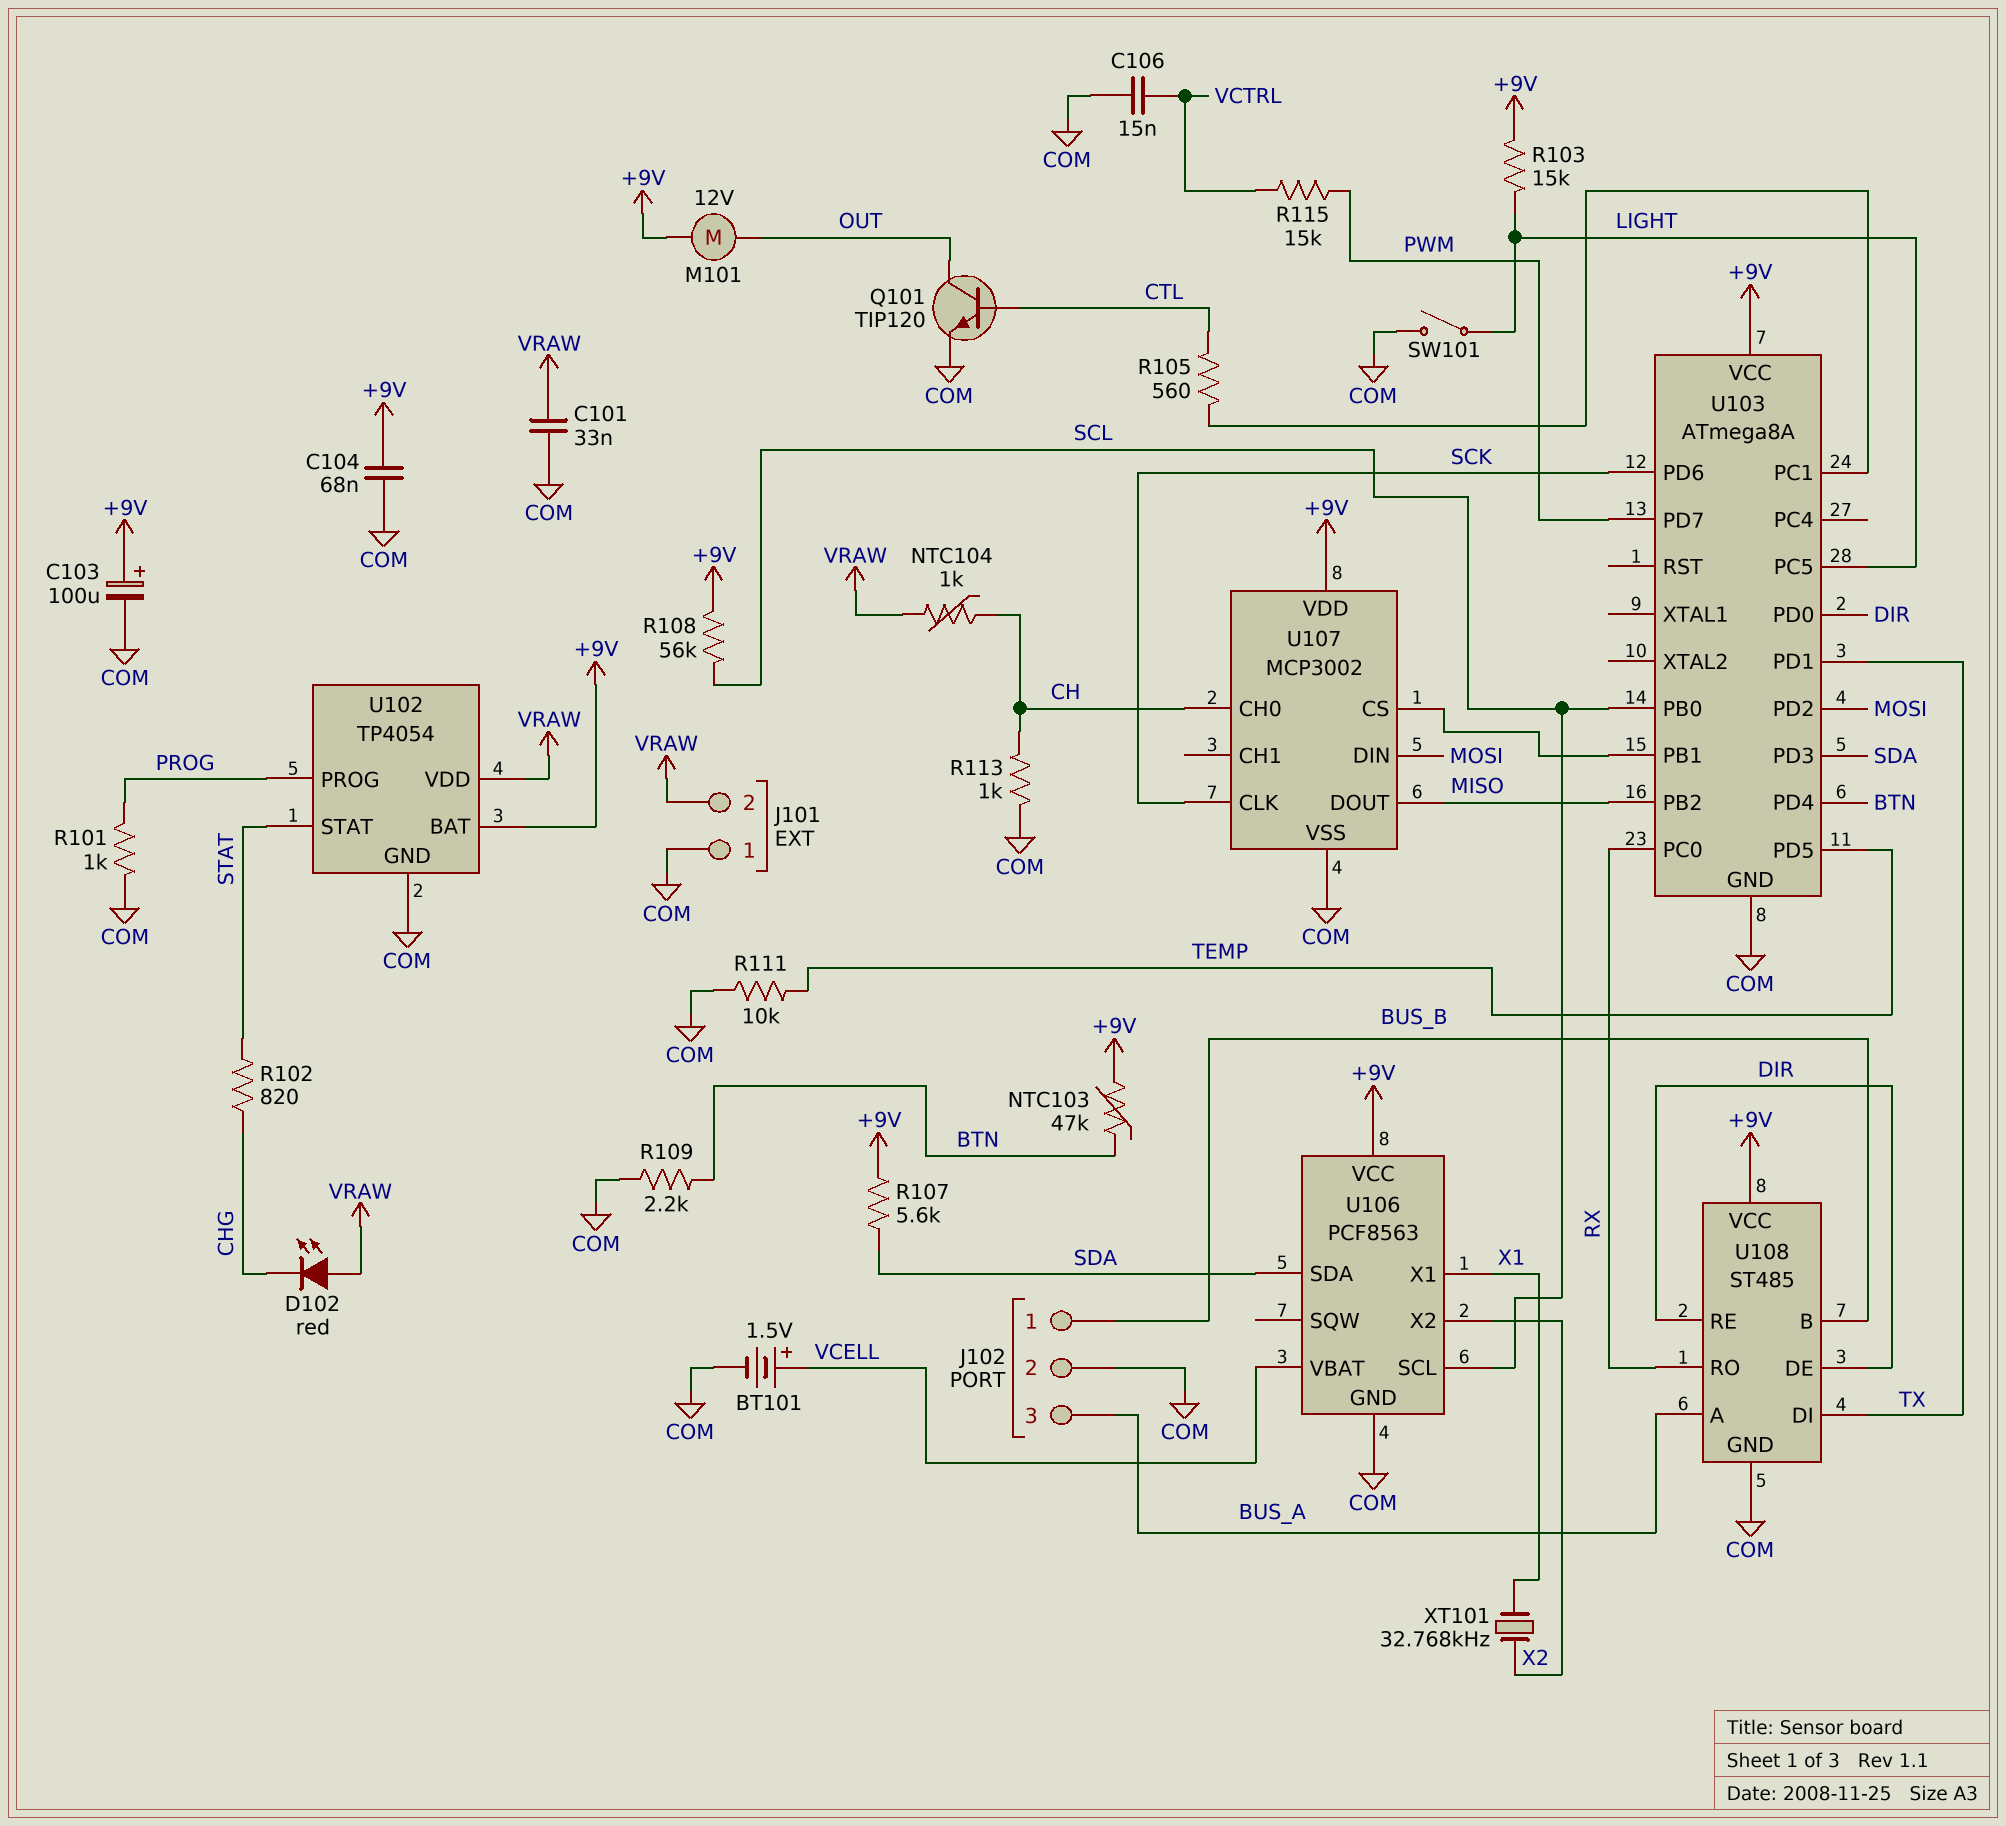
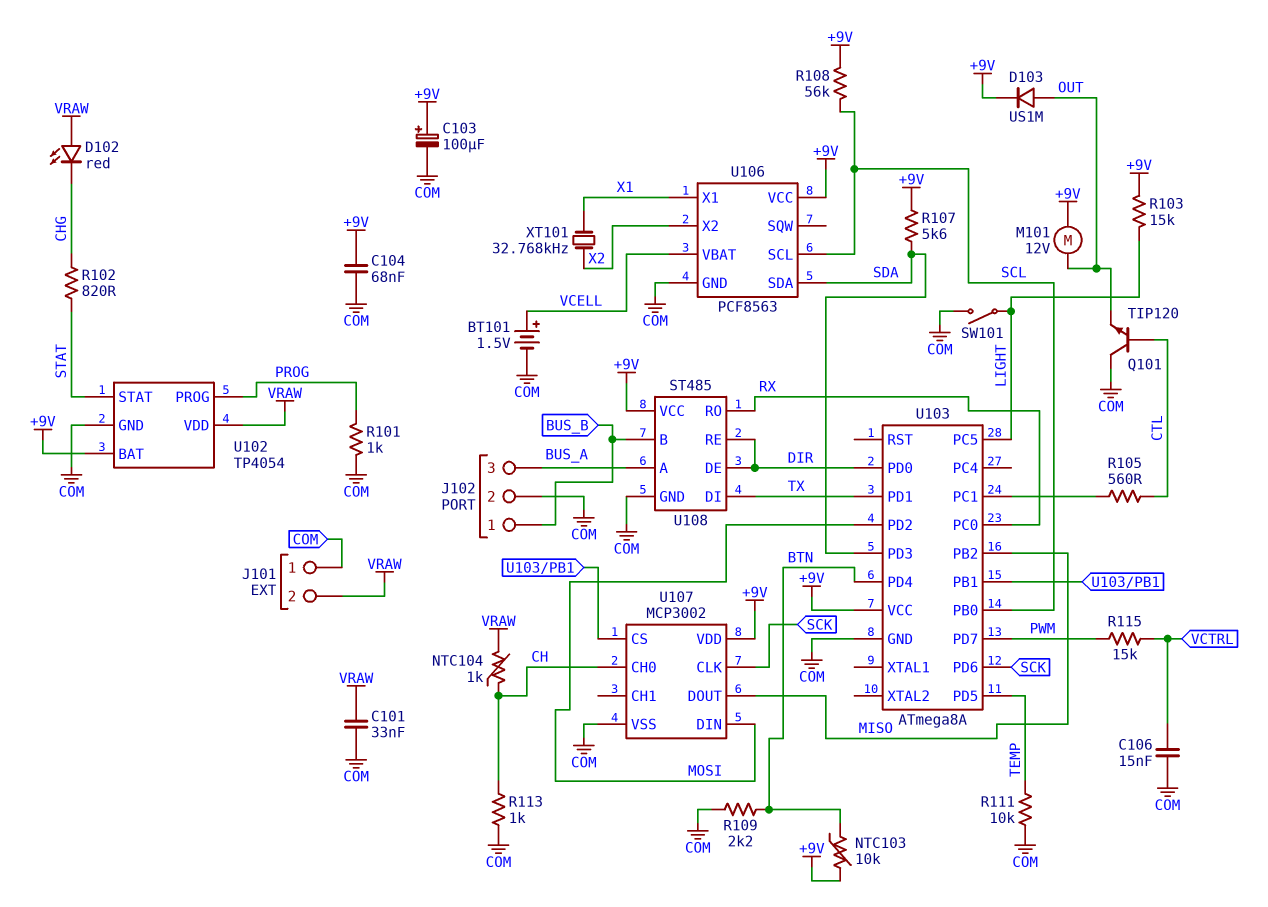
D103: none -> diode US1M (A OUT, K +9V)
NTC103: 47k (+9V, BTN) -> 10k (+9V, BTN)
Q101: NPN TIP120 (B CTL, C OUT, E COM) -> NPN TIP120 (B CTL, C COM, E OUT)

